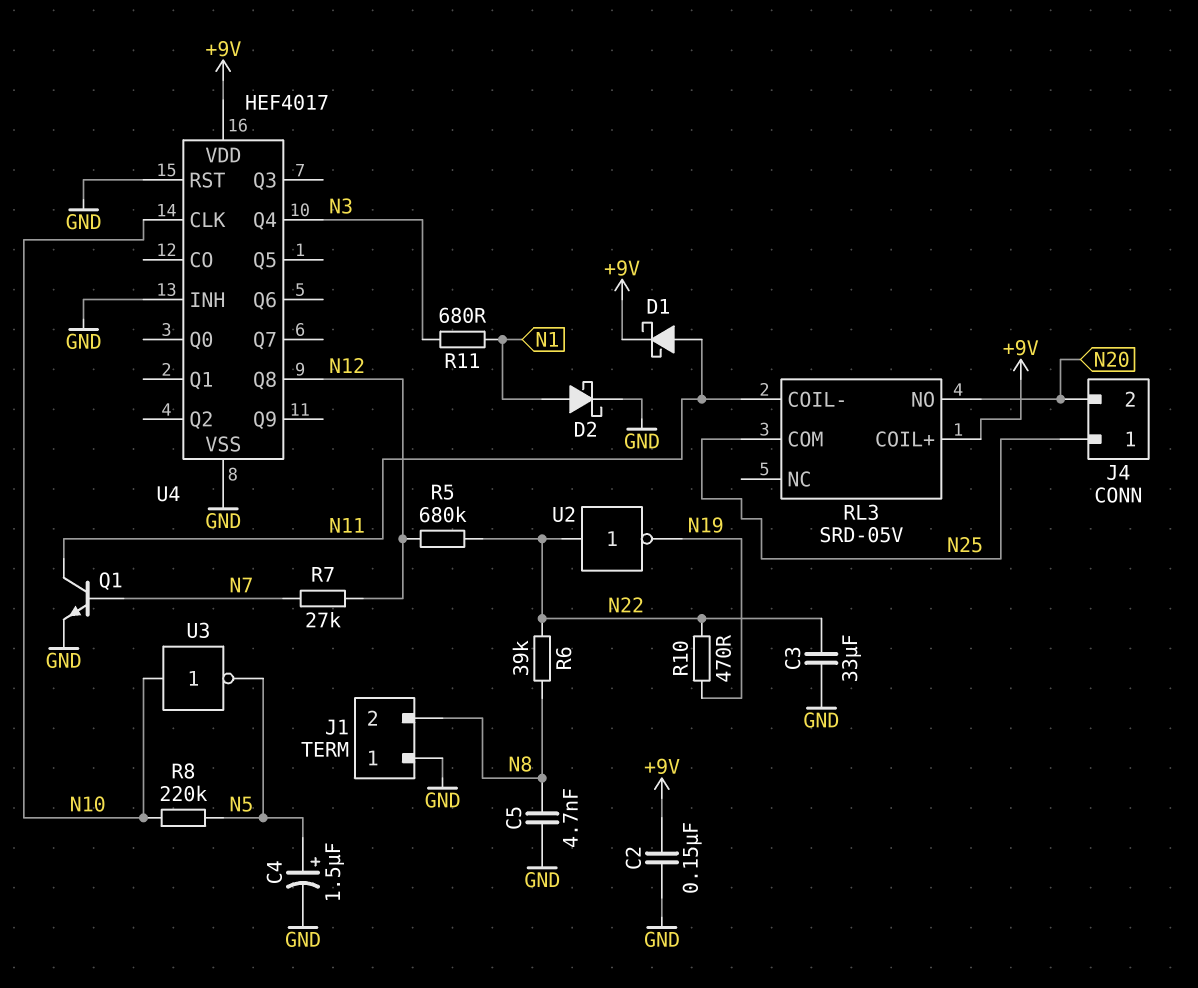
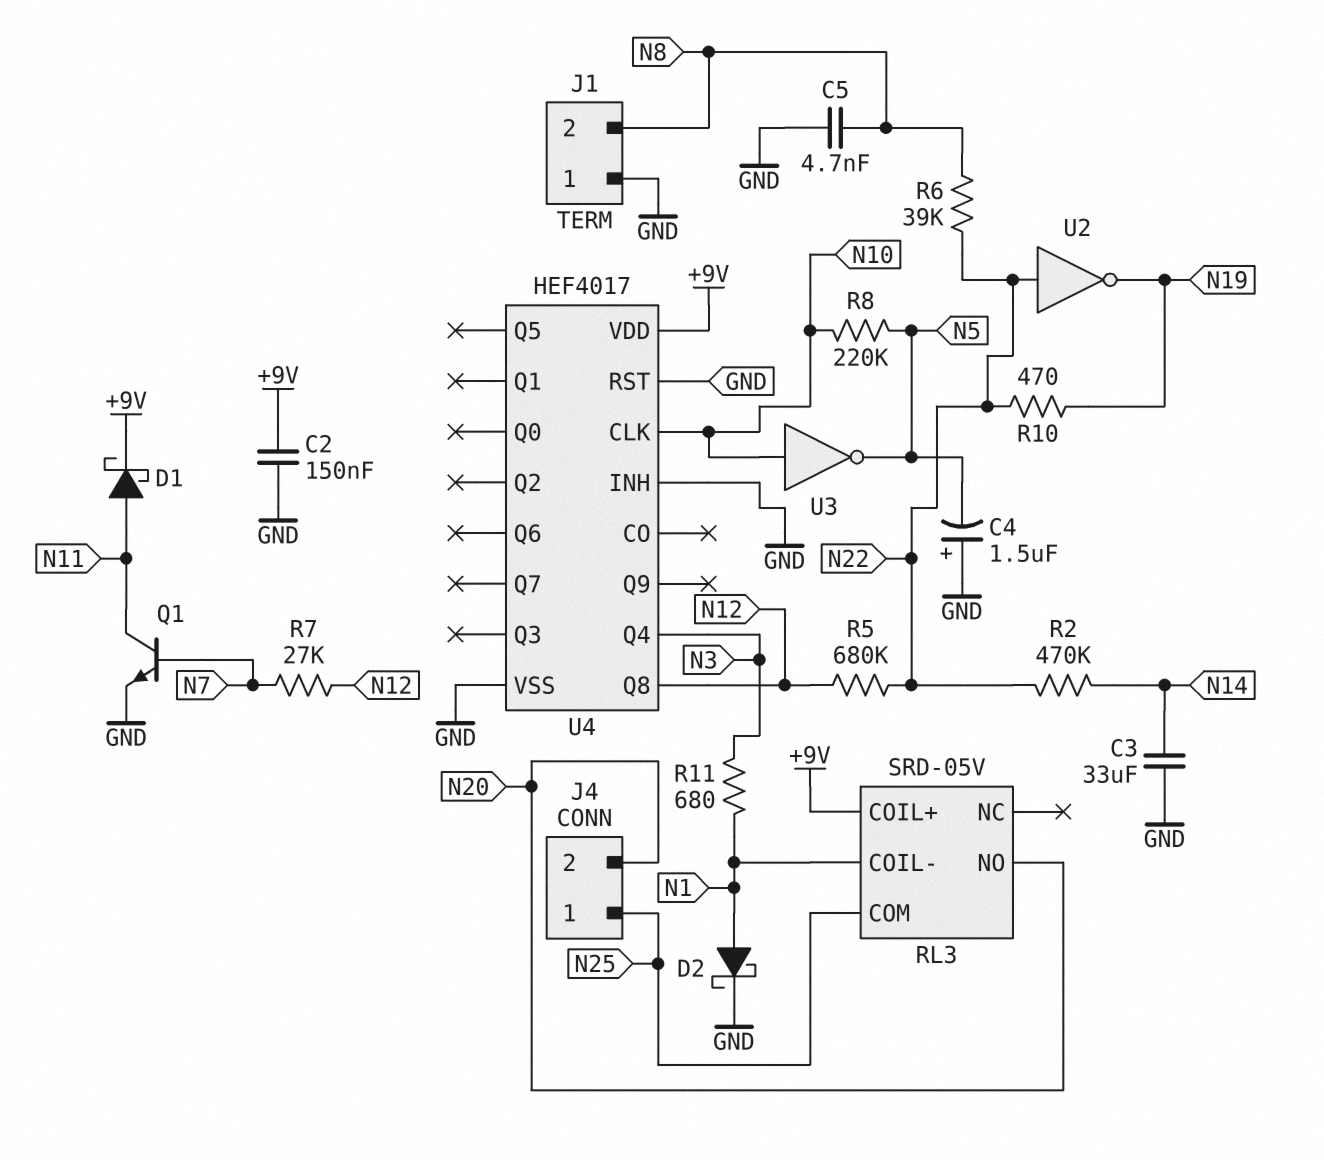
C3: 33uF (GND, N22) -> 33uF (GND, N14)
C4: 1.5uF (plus N5, minus GND) -> 1.5uF (plus GND, minus N5)
R2: none -> 470k (N14, N22)
RL3 pin COIL-: N11 -> N1

